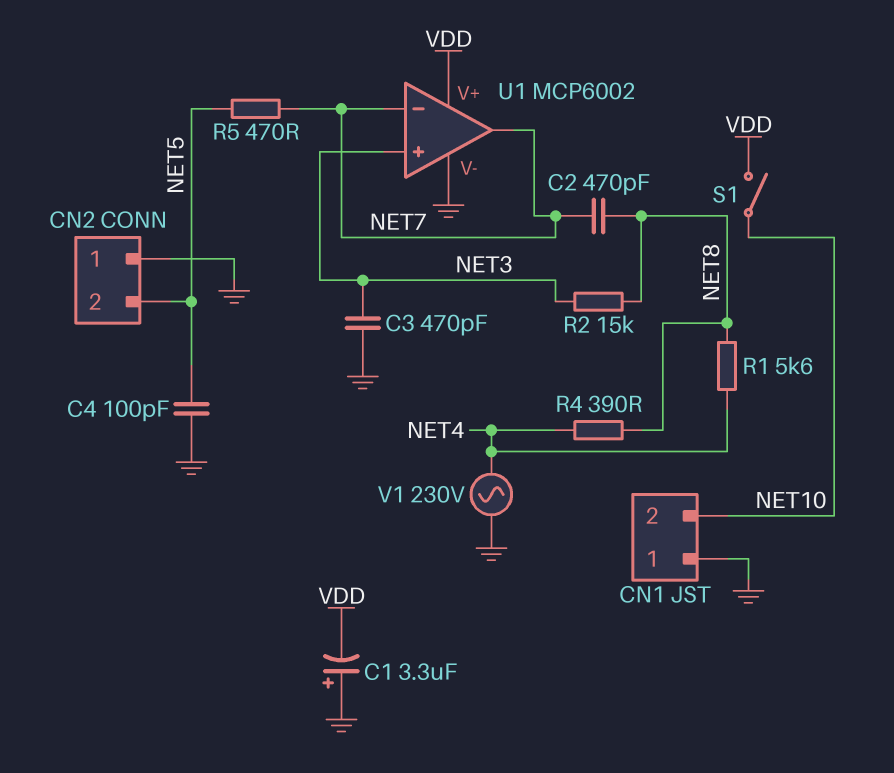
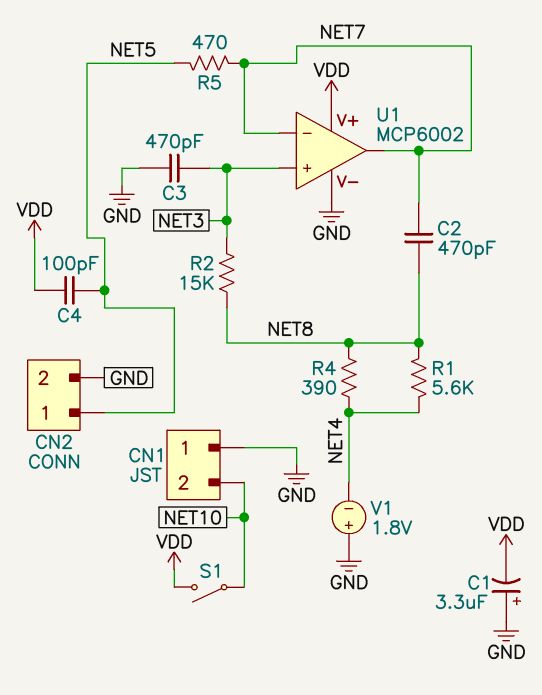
C4: 100pF (GND, NET5) -> 100pF (NET5, VDD)
CN2 pin 1: GND -> NET5
CN2 pin 2: NET5 -> GND
V1: AC 230V (GND, NET4) -> 1.8V (plus GND, minus NET4)

